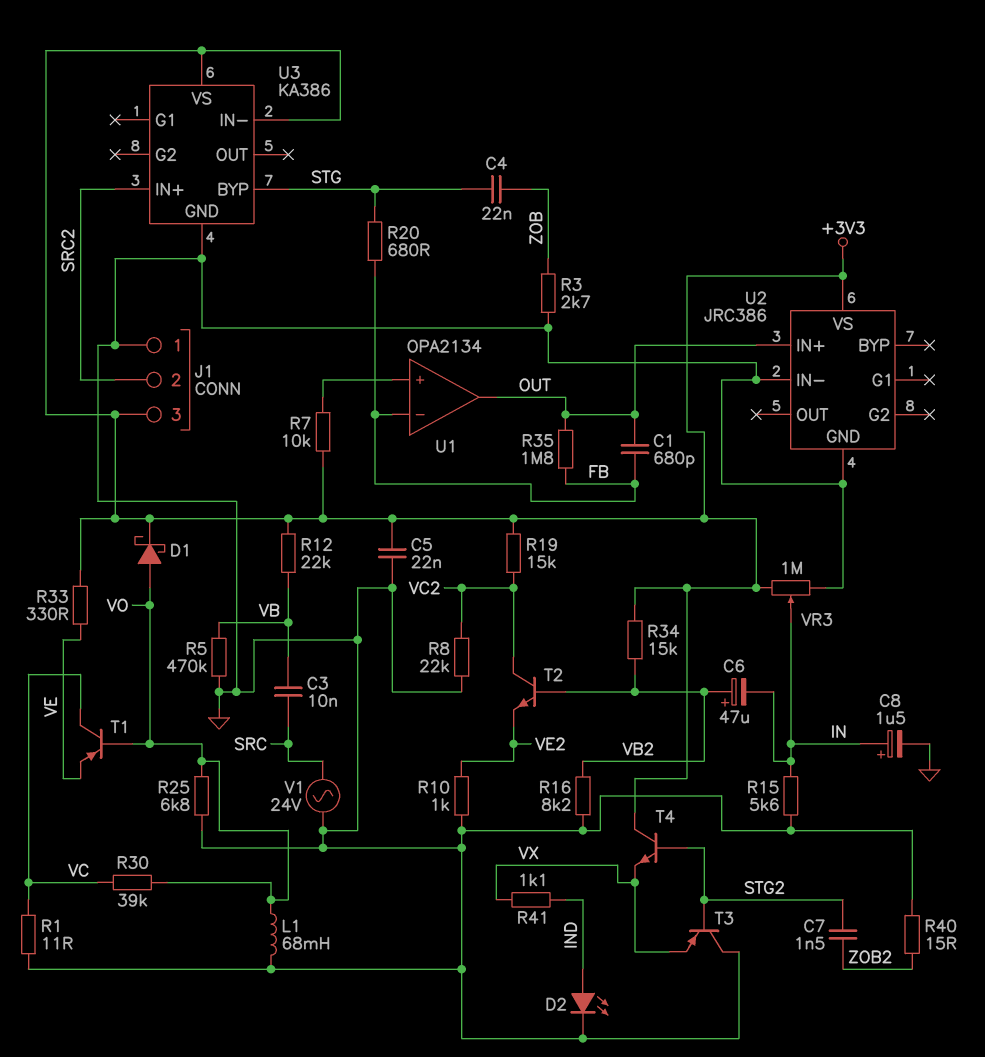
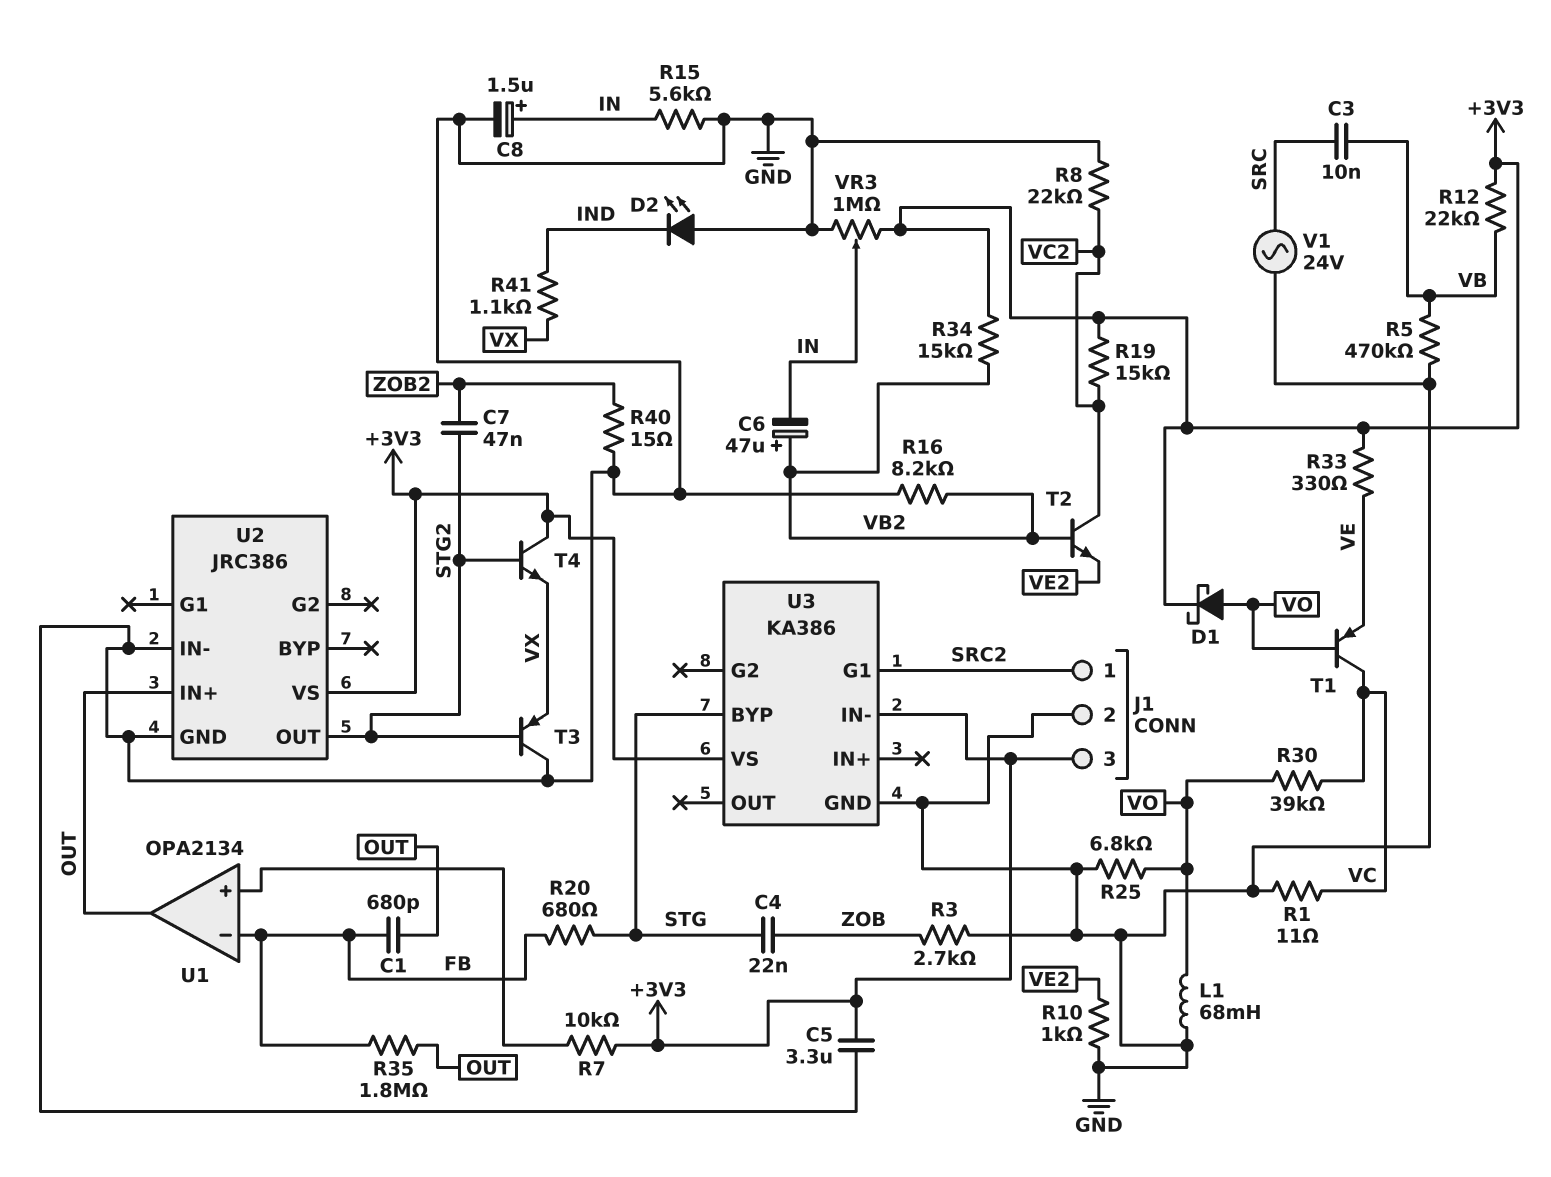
C5: 22nF (+3V3, GND) -> 3.3uF (+3V3, GND)
C7: 1.5nF (STG2, ZOB2) -> 47nF (STG2, ZOB2)
D2: LED (A IND, K GND) -> LED (A GND, K IND)
J1 pin 1: GND -> SRC2
J1 pin 2: SRC2 -> GND
U2 pin OUT: none -> STG2
U3 pin G1: none -> SRC2
U3 pin IN+: SRC2 -> none

